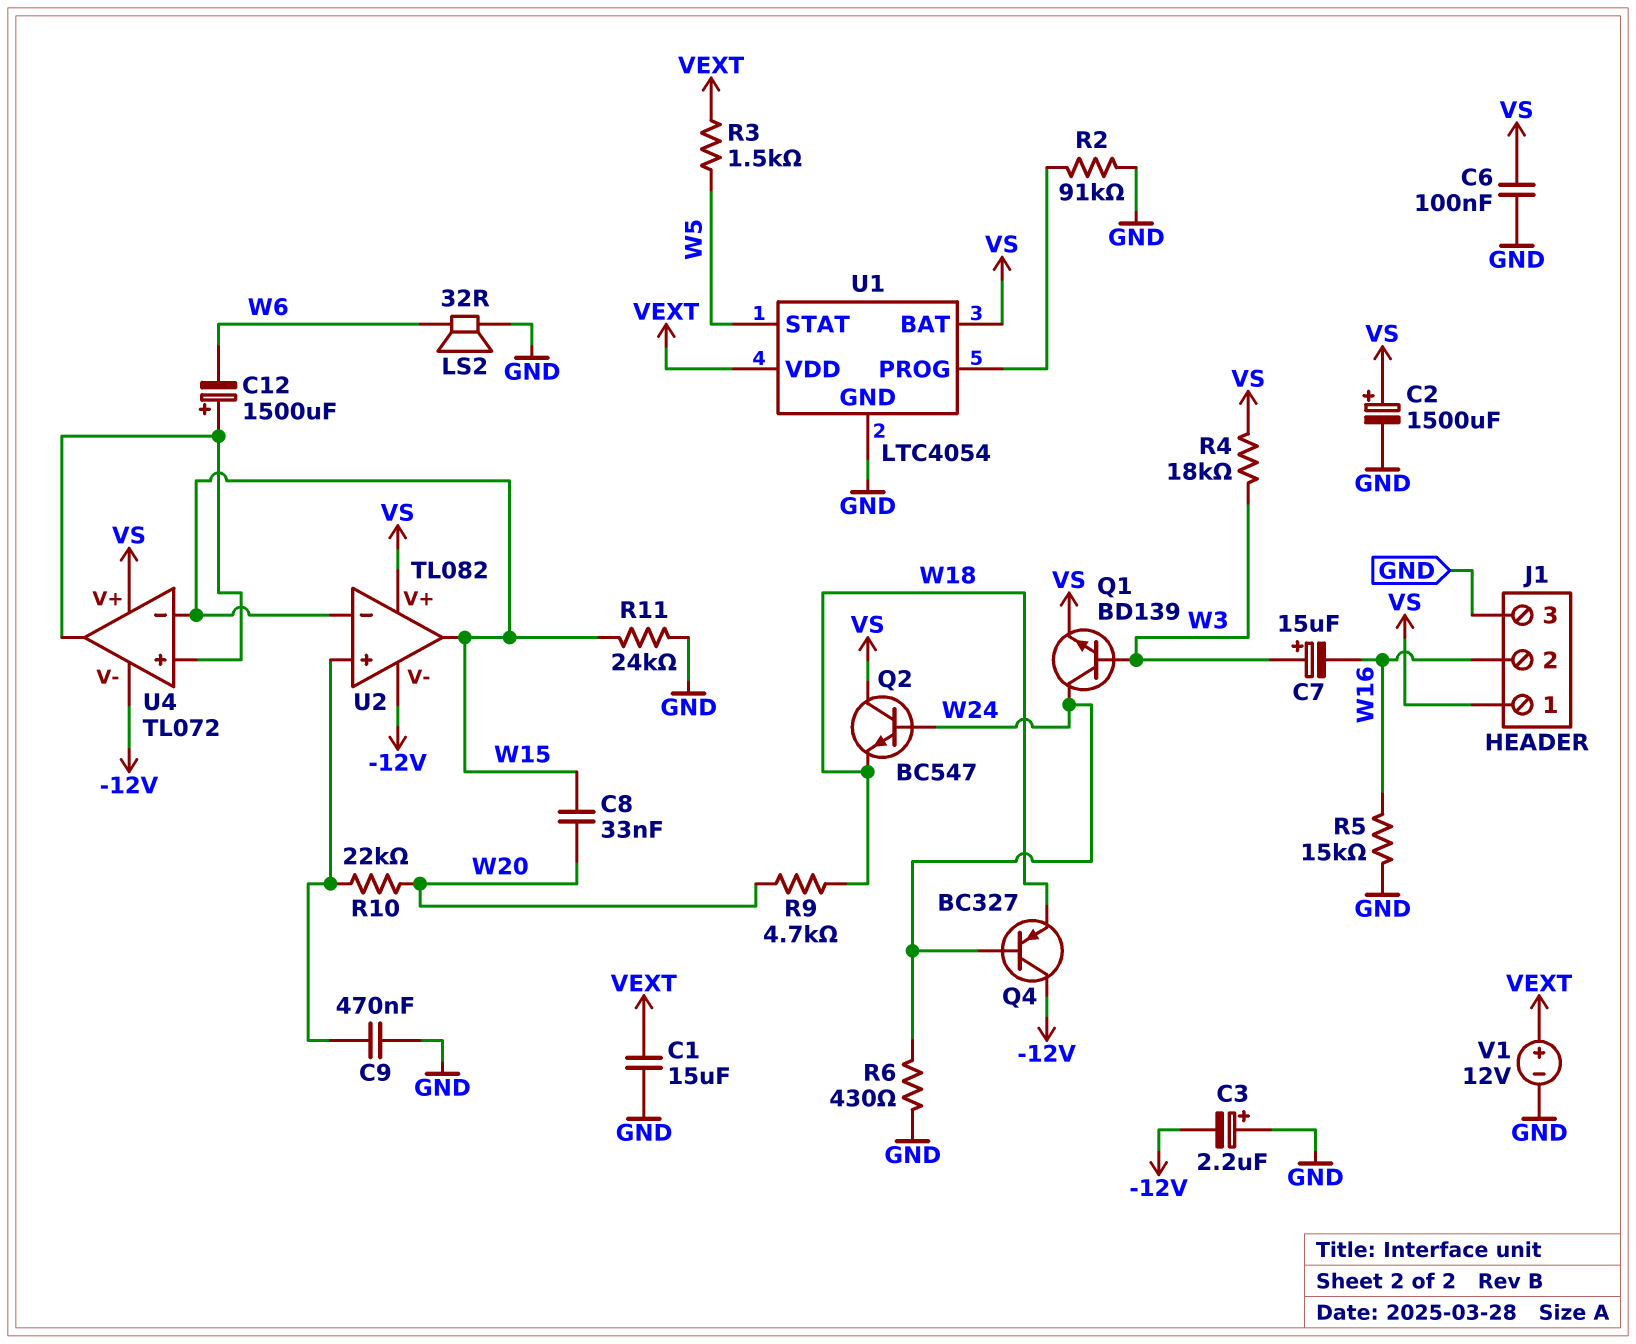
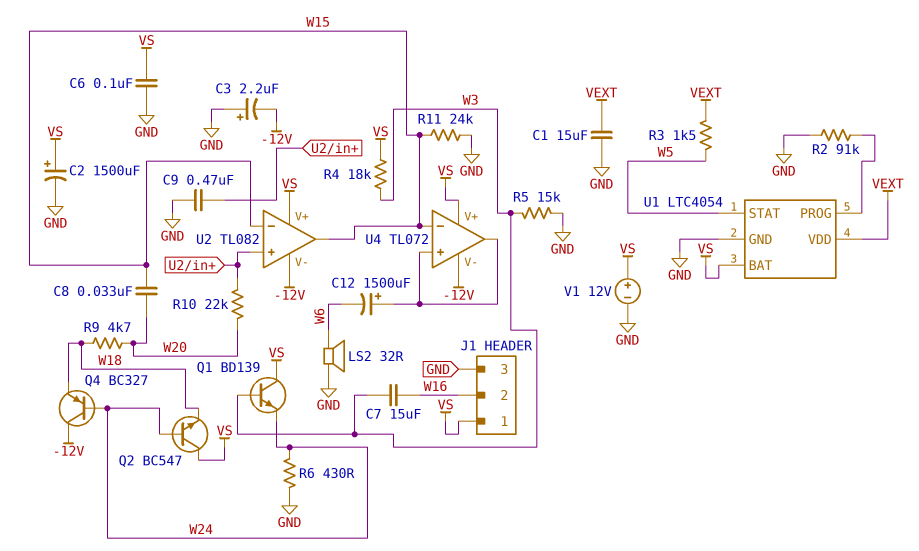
C7: 15uF (plus W3, minus W16) -> 15uF (W3, W16)
Q1: NPN BD139 (B W3, C W24, E VS) -> NPN BD139 (B W3, C VS, E W24)
R5: 15k (GND, W16) -> 15k (GND, W3)
V1: 12V (plus VEXT, minus GND) -> 12V (plus VS, minus GND)

